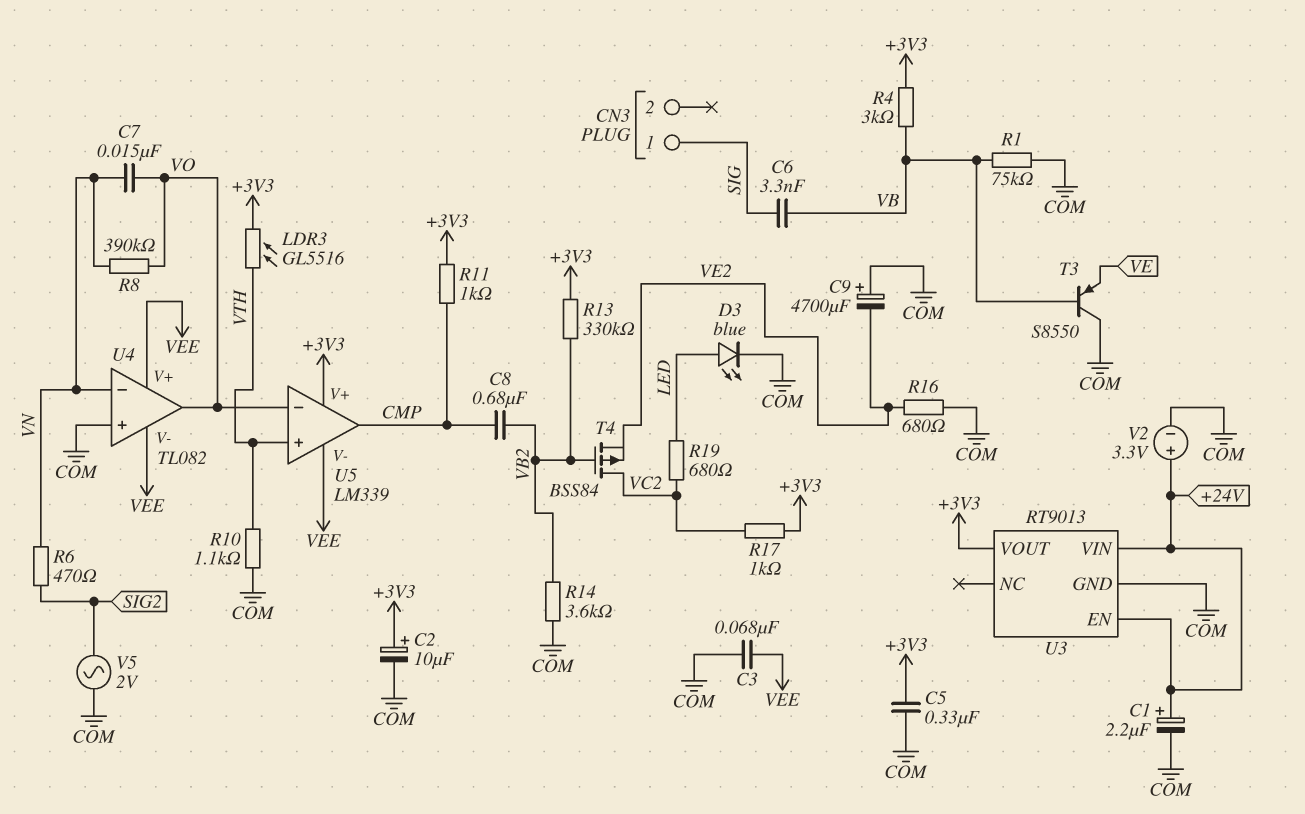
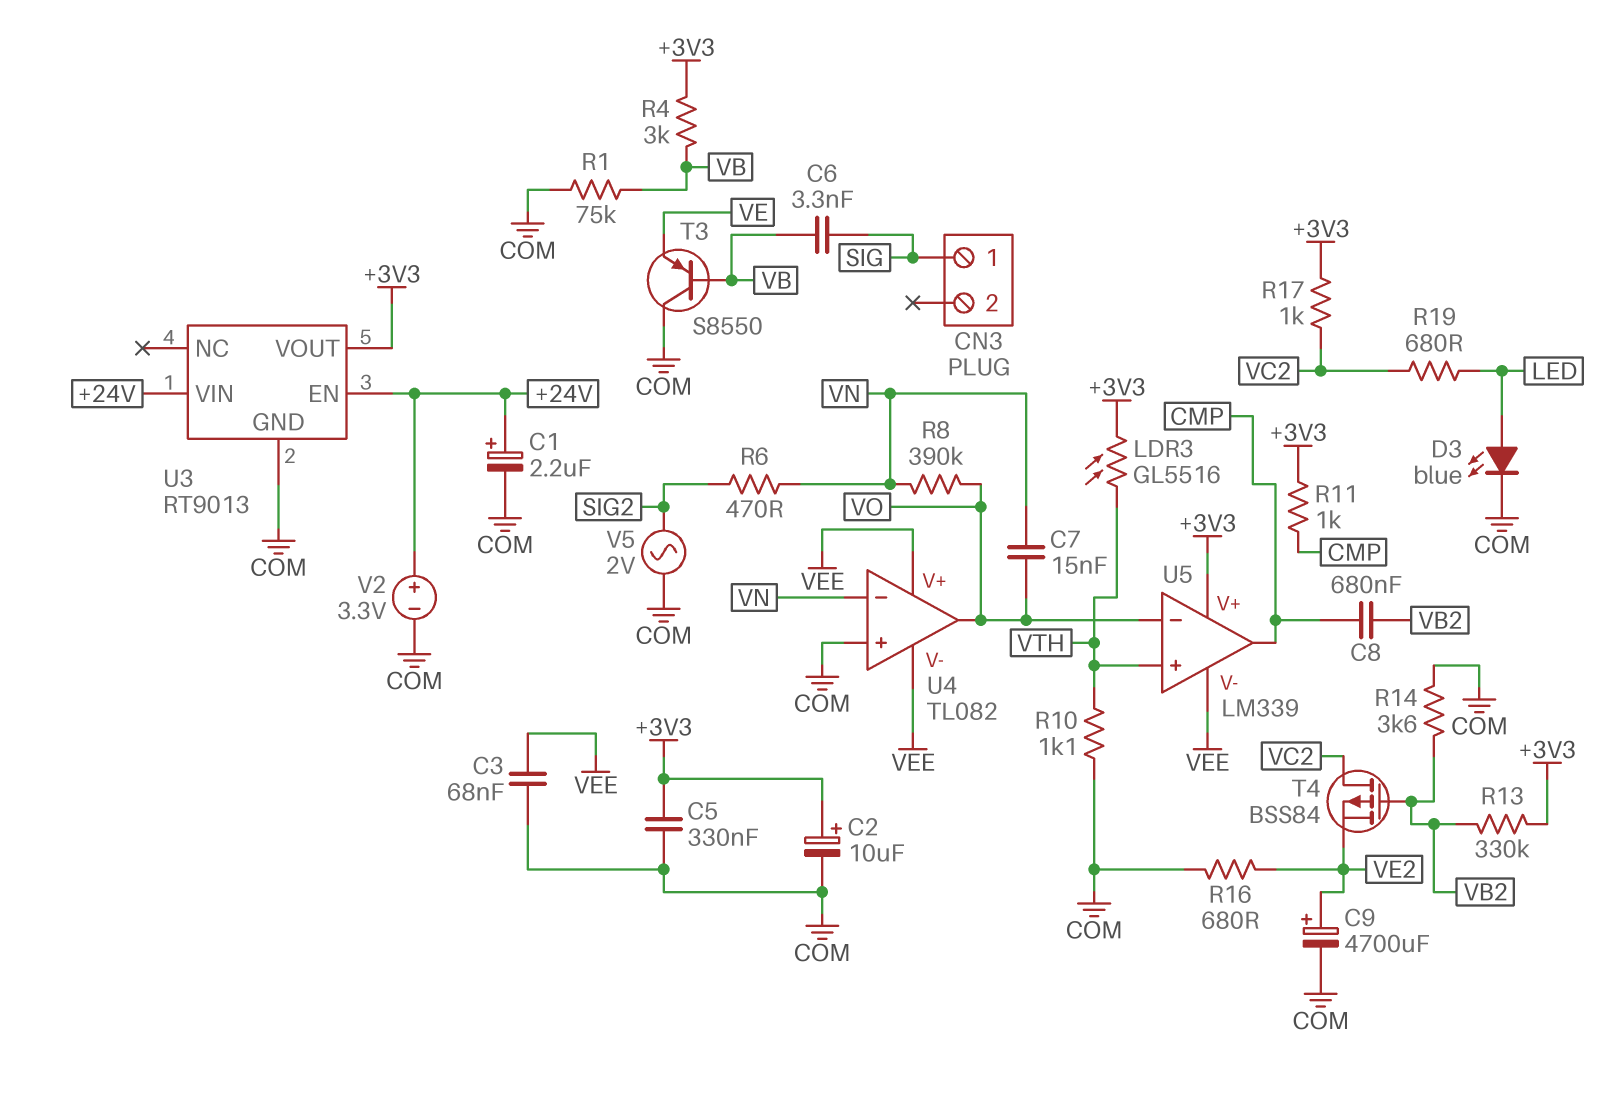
C9: 4700uF (plus COM, minus VE2) -> 4700uF (plus VE2, minus COM)

